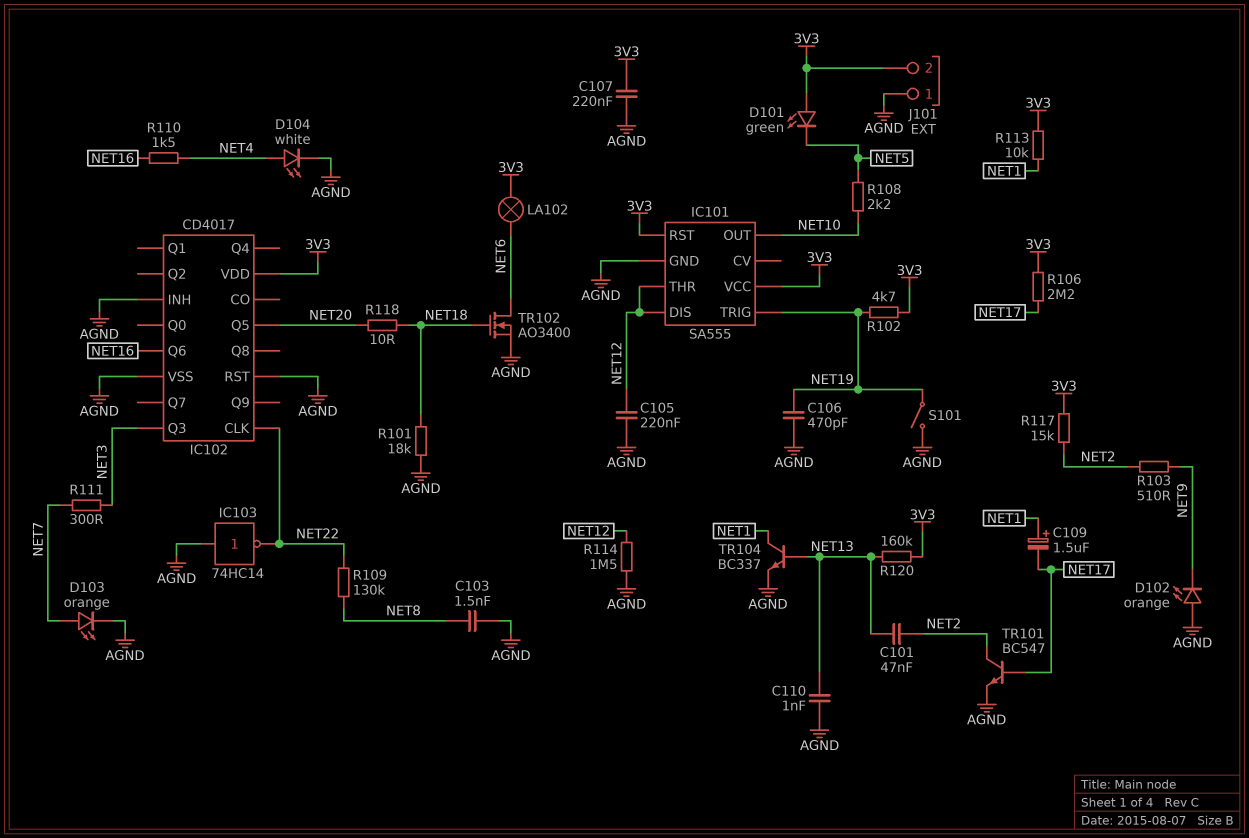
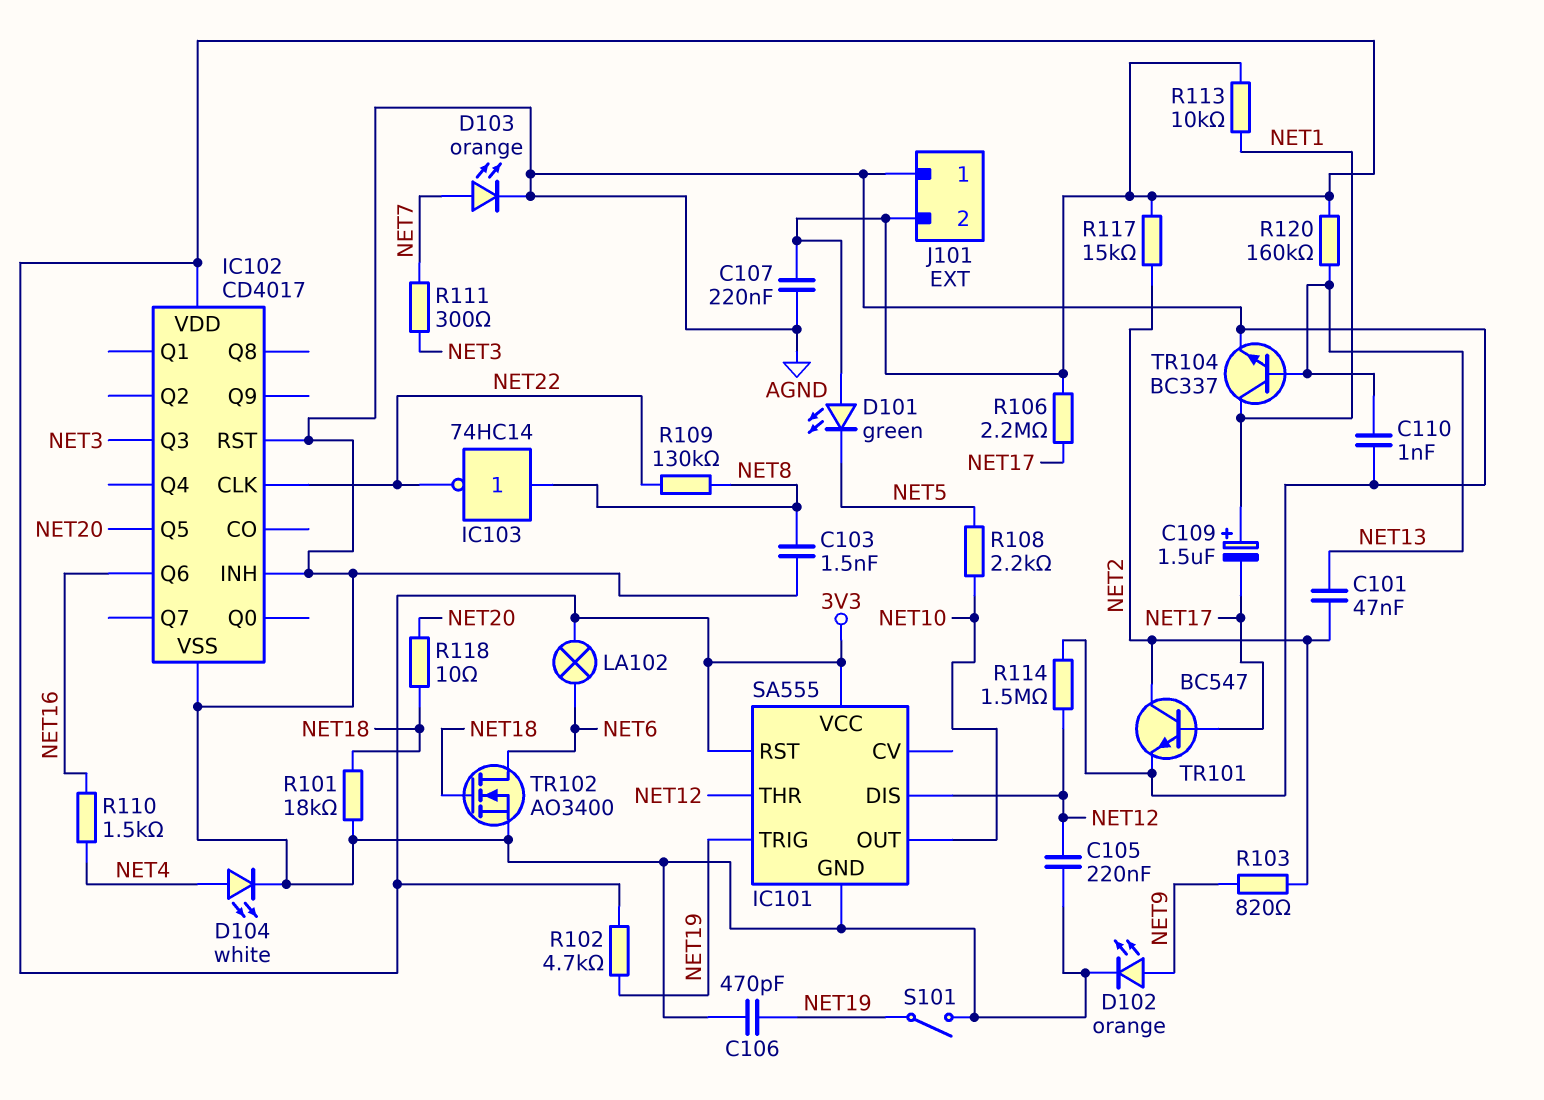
D102: LED orange (A AGND, K NET9) -> LED orange (A NET9, K AGND)
IC103: NOT 74HC14 (in AGND, out NET22) -> NOT 74HC14 (in NET8, out NET22)
R103: 510 (NET2, NET9) -> 820 (NET2, NET9)

